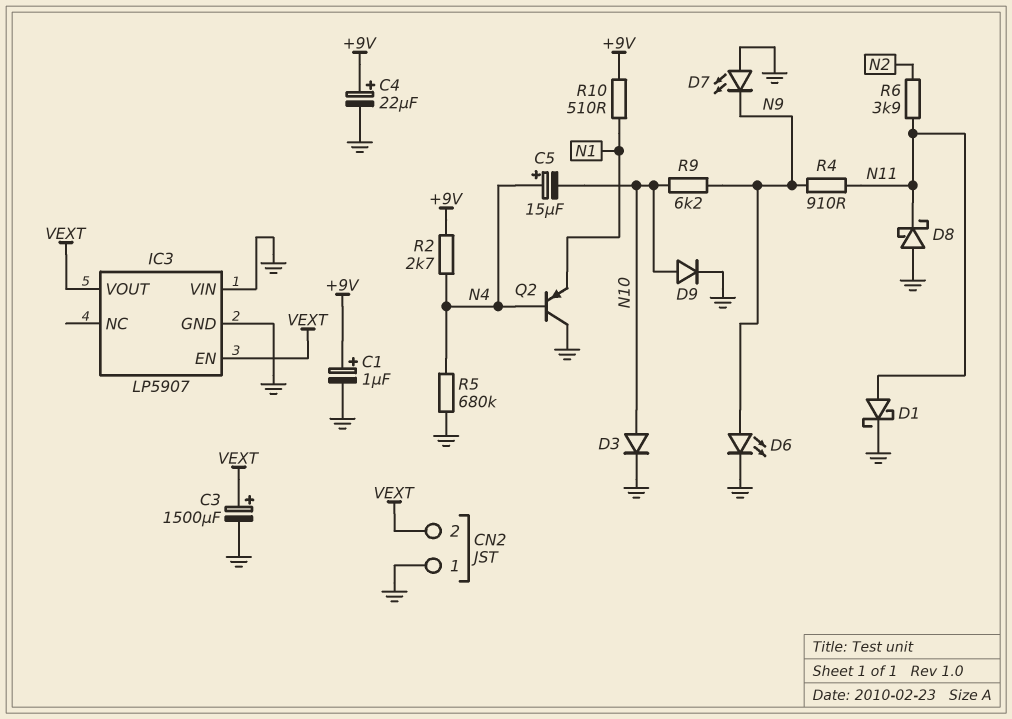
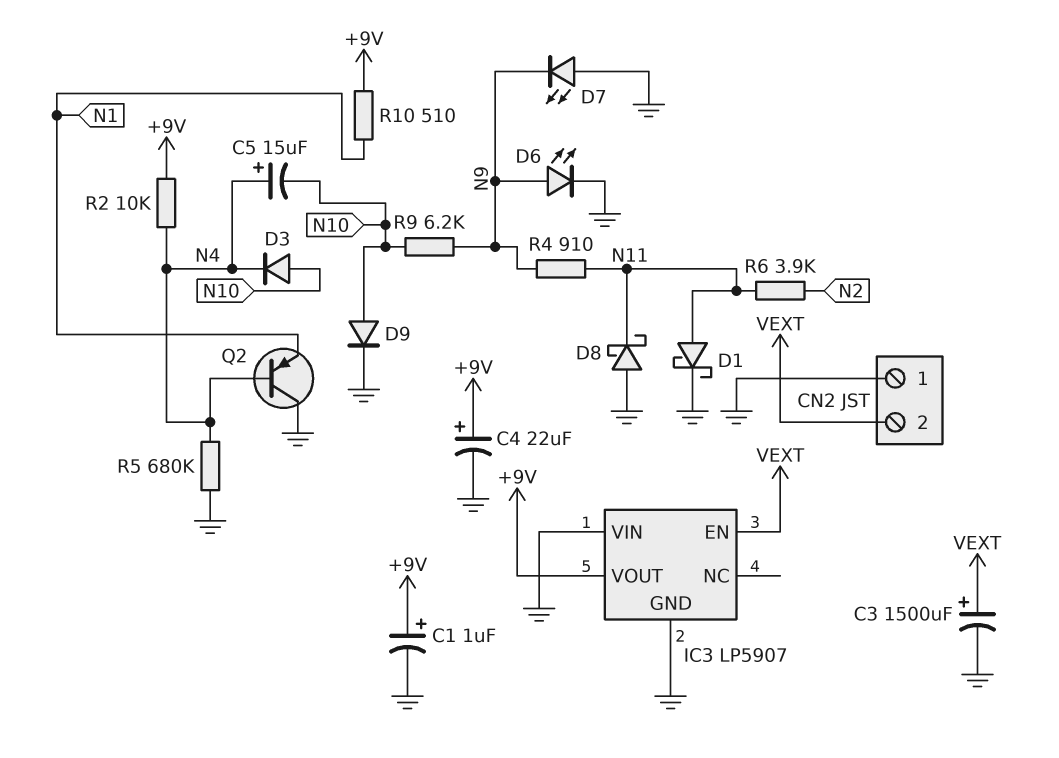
D3: diode (A N10, K GND) -> diode (A N10, K N4)
IC3 pin VOUT: VEXT -> +9V
R2: 2.7k (+9V, N4) -> 10k (+9V, N4)

